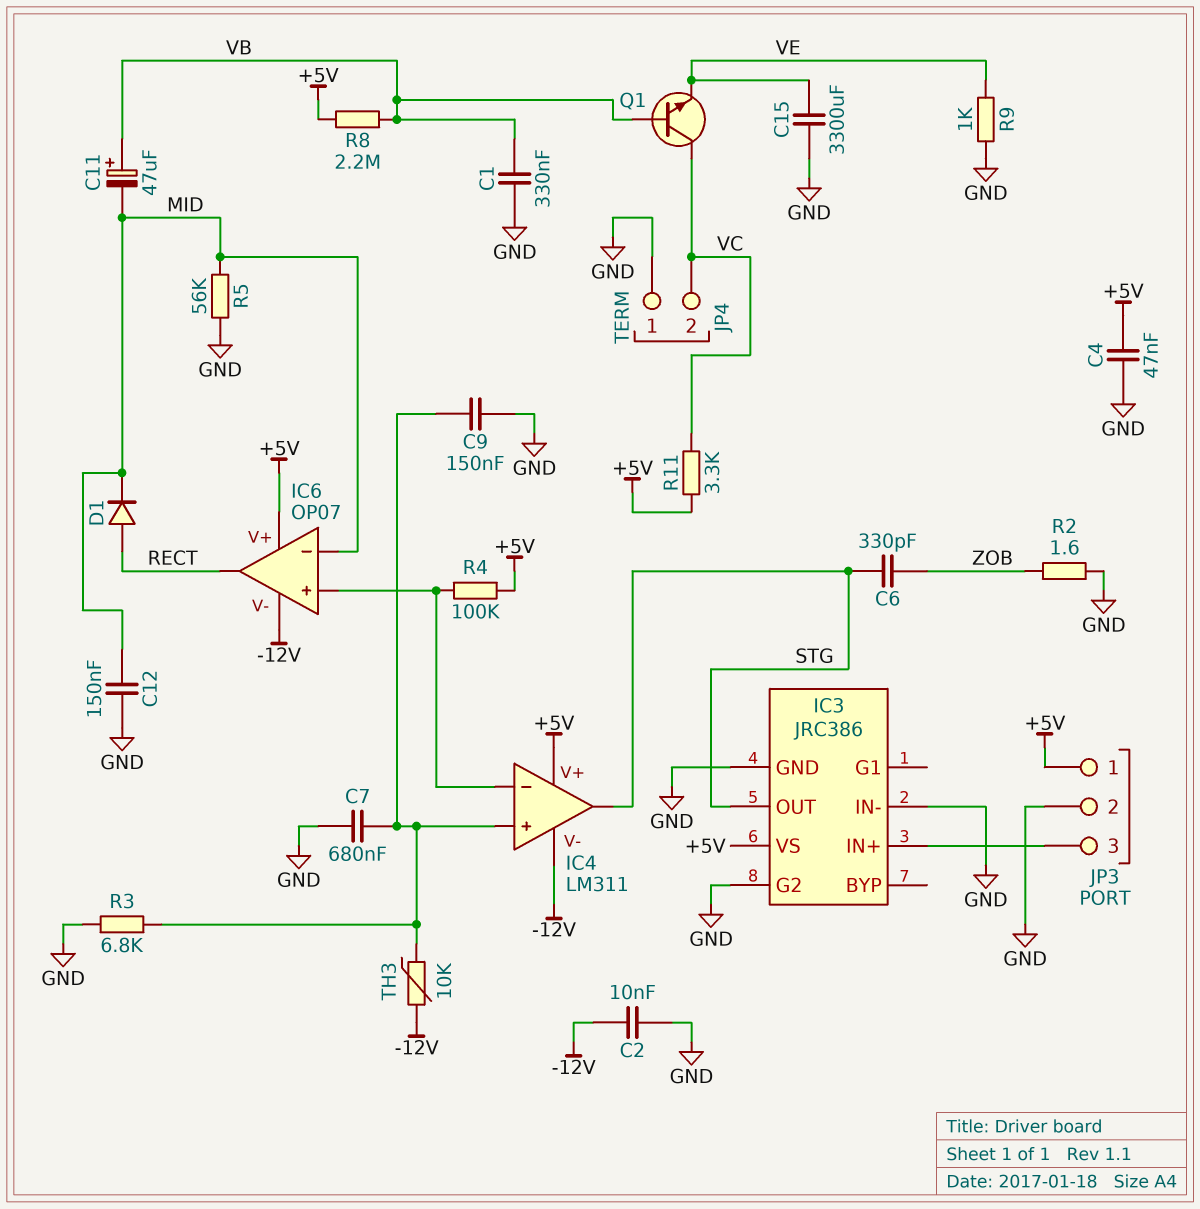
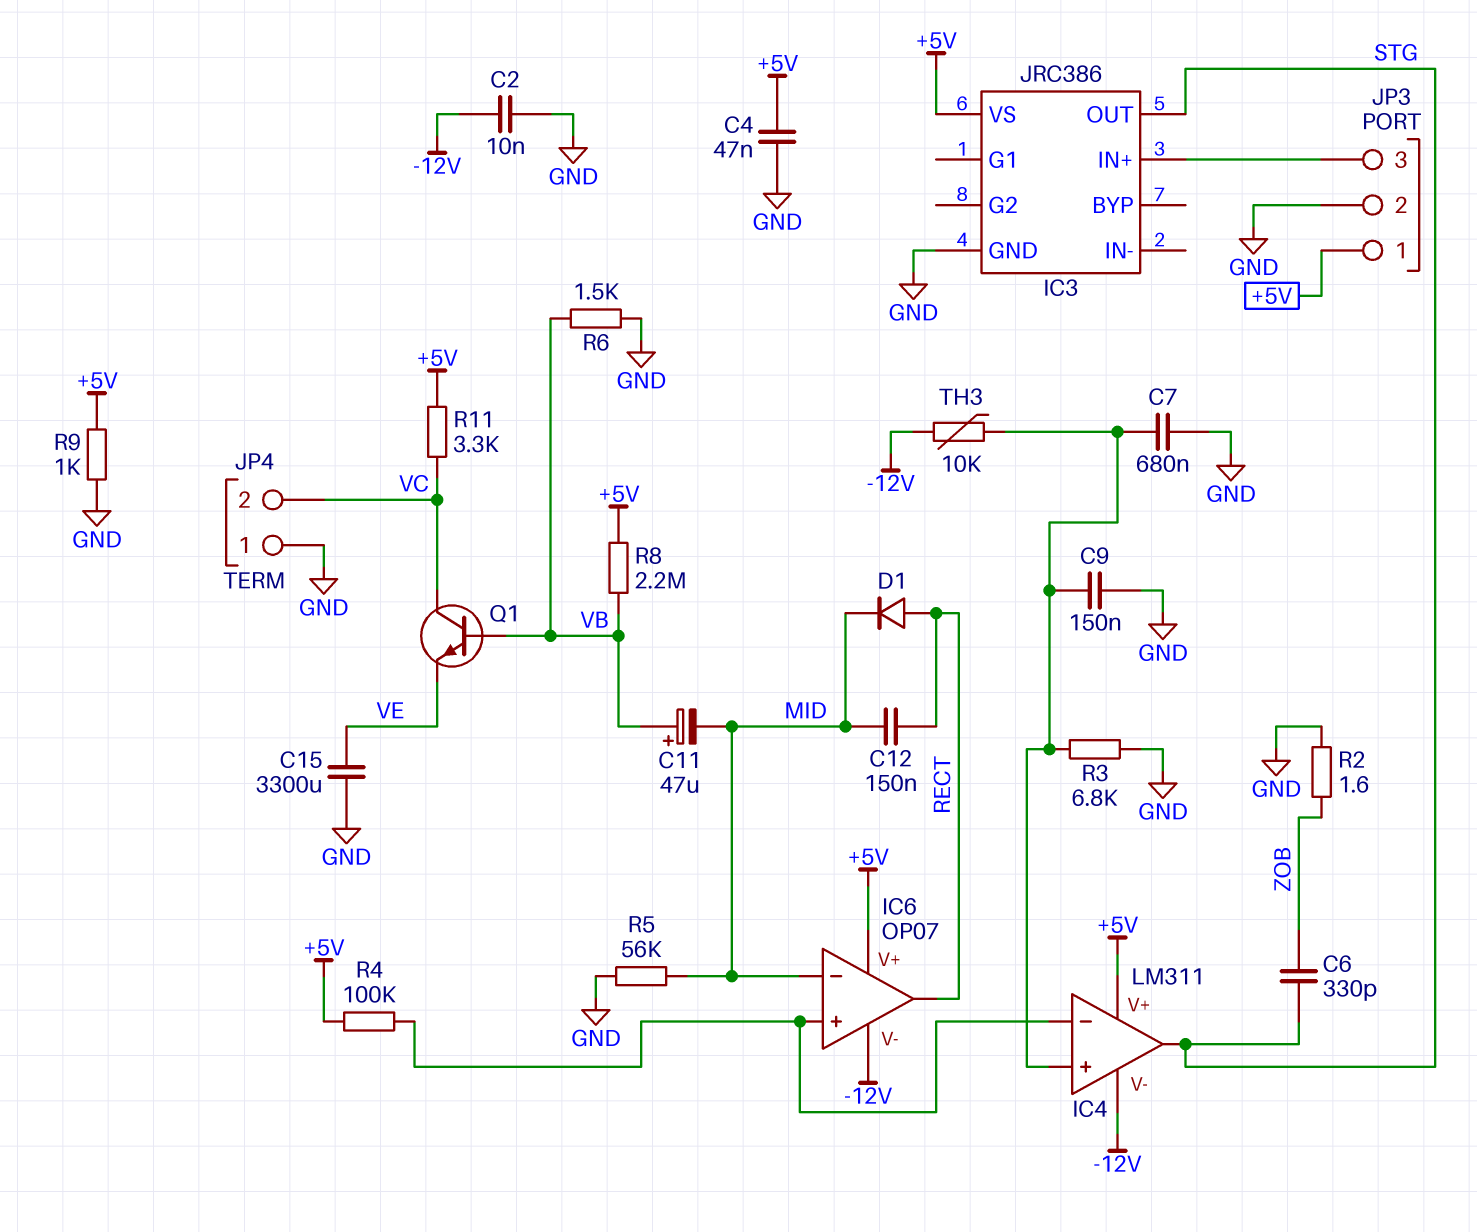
C1: 330nF (GND, VB) -> none
C12: 150nF (GND, MID) -> 150nF (MID, RECT)
IC3 pin G2: GND -> none
IC3 pin IN-: GND -> none
R6: none -> 1.5k (GND, VB)
R9: 1k (GND, VE) -> 1k (+5V, GND)

